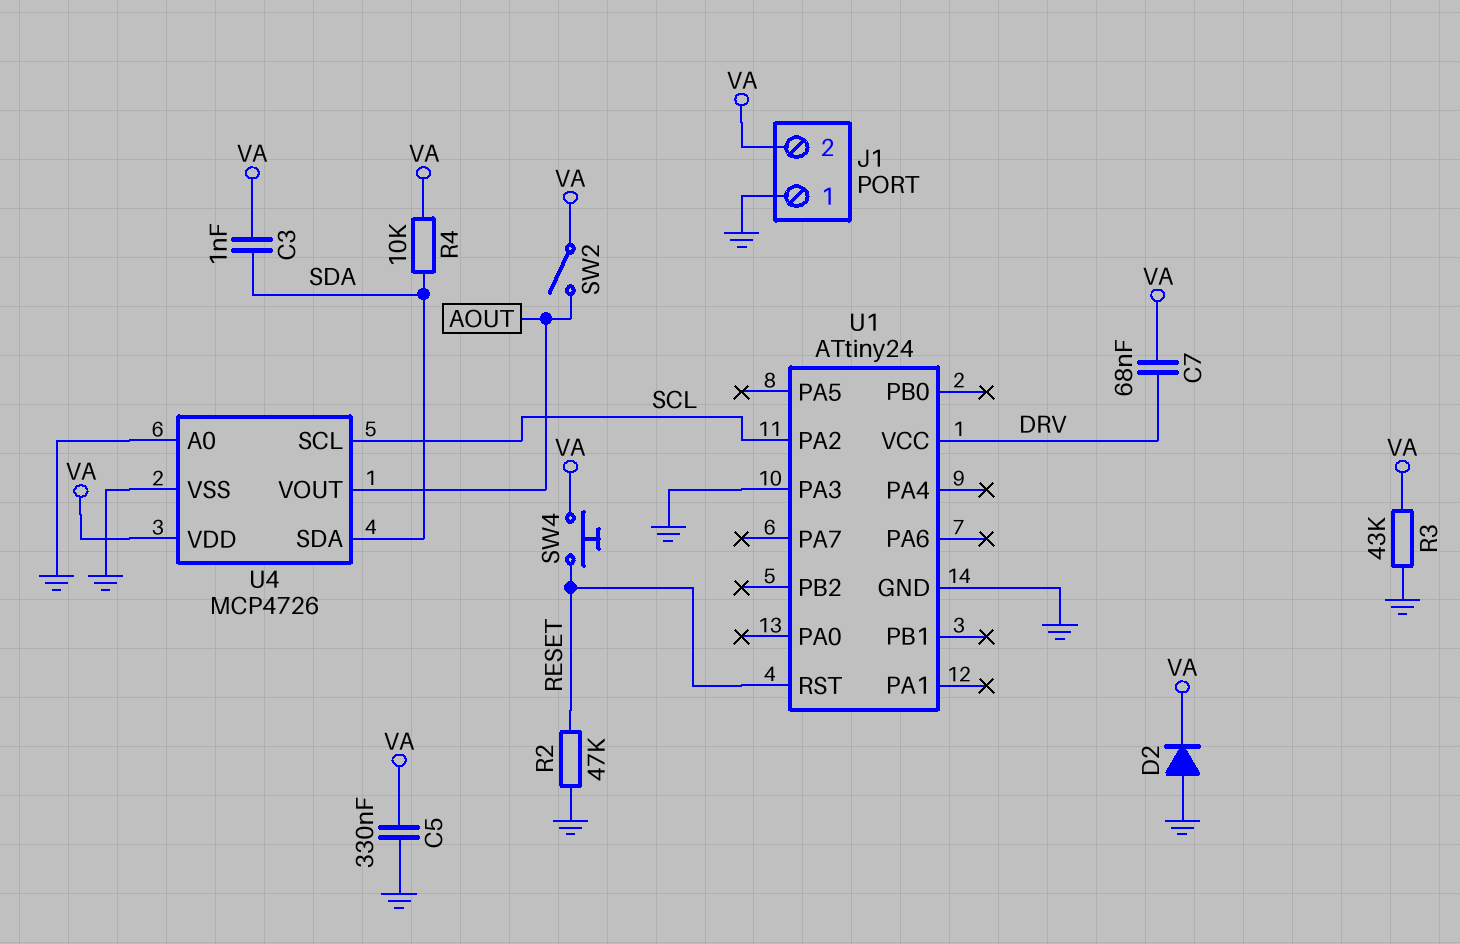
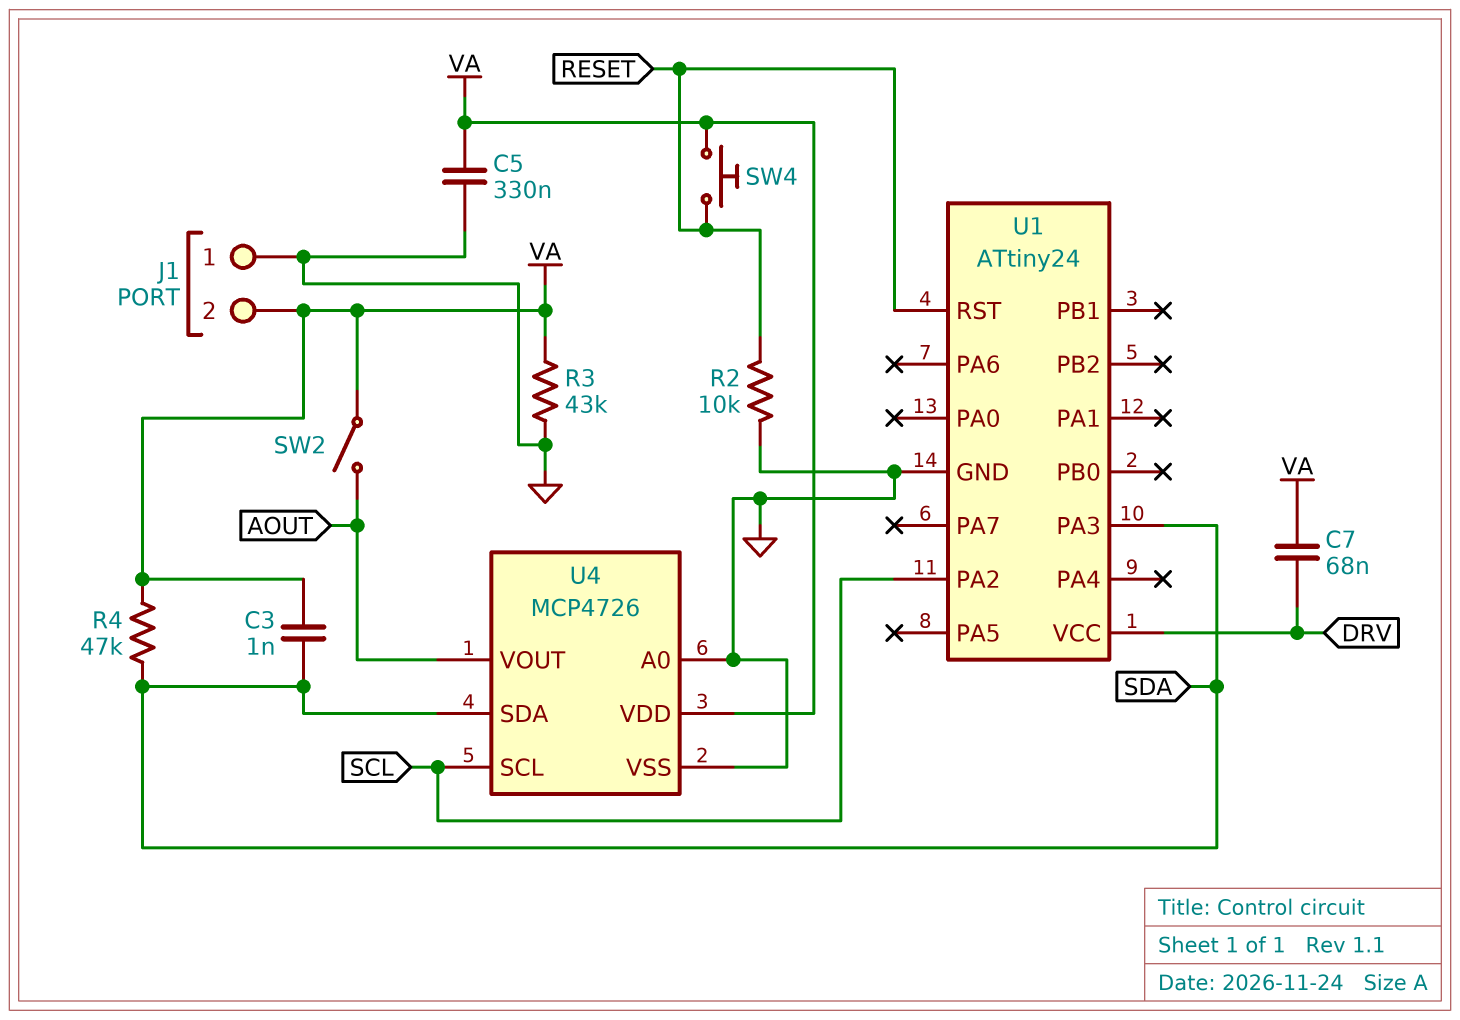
D2: diode (A GND, K VA) -> none
R2: 47k (GND, RESET) -> 10k (GND, RESET)
R4: 10k (SDA, VA) -> 47k (SDA, VA)
U1 pin PA3: GND -> SDA

